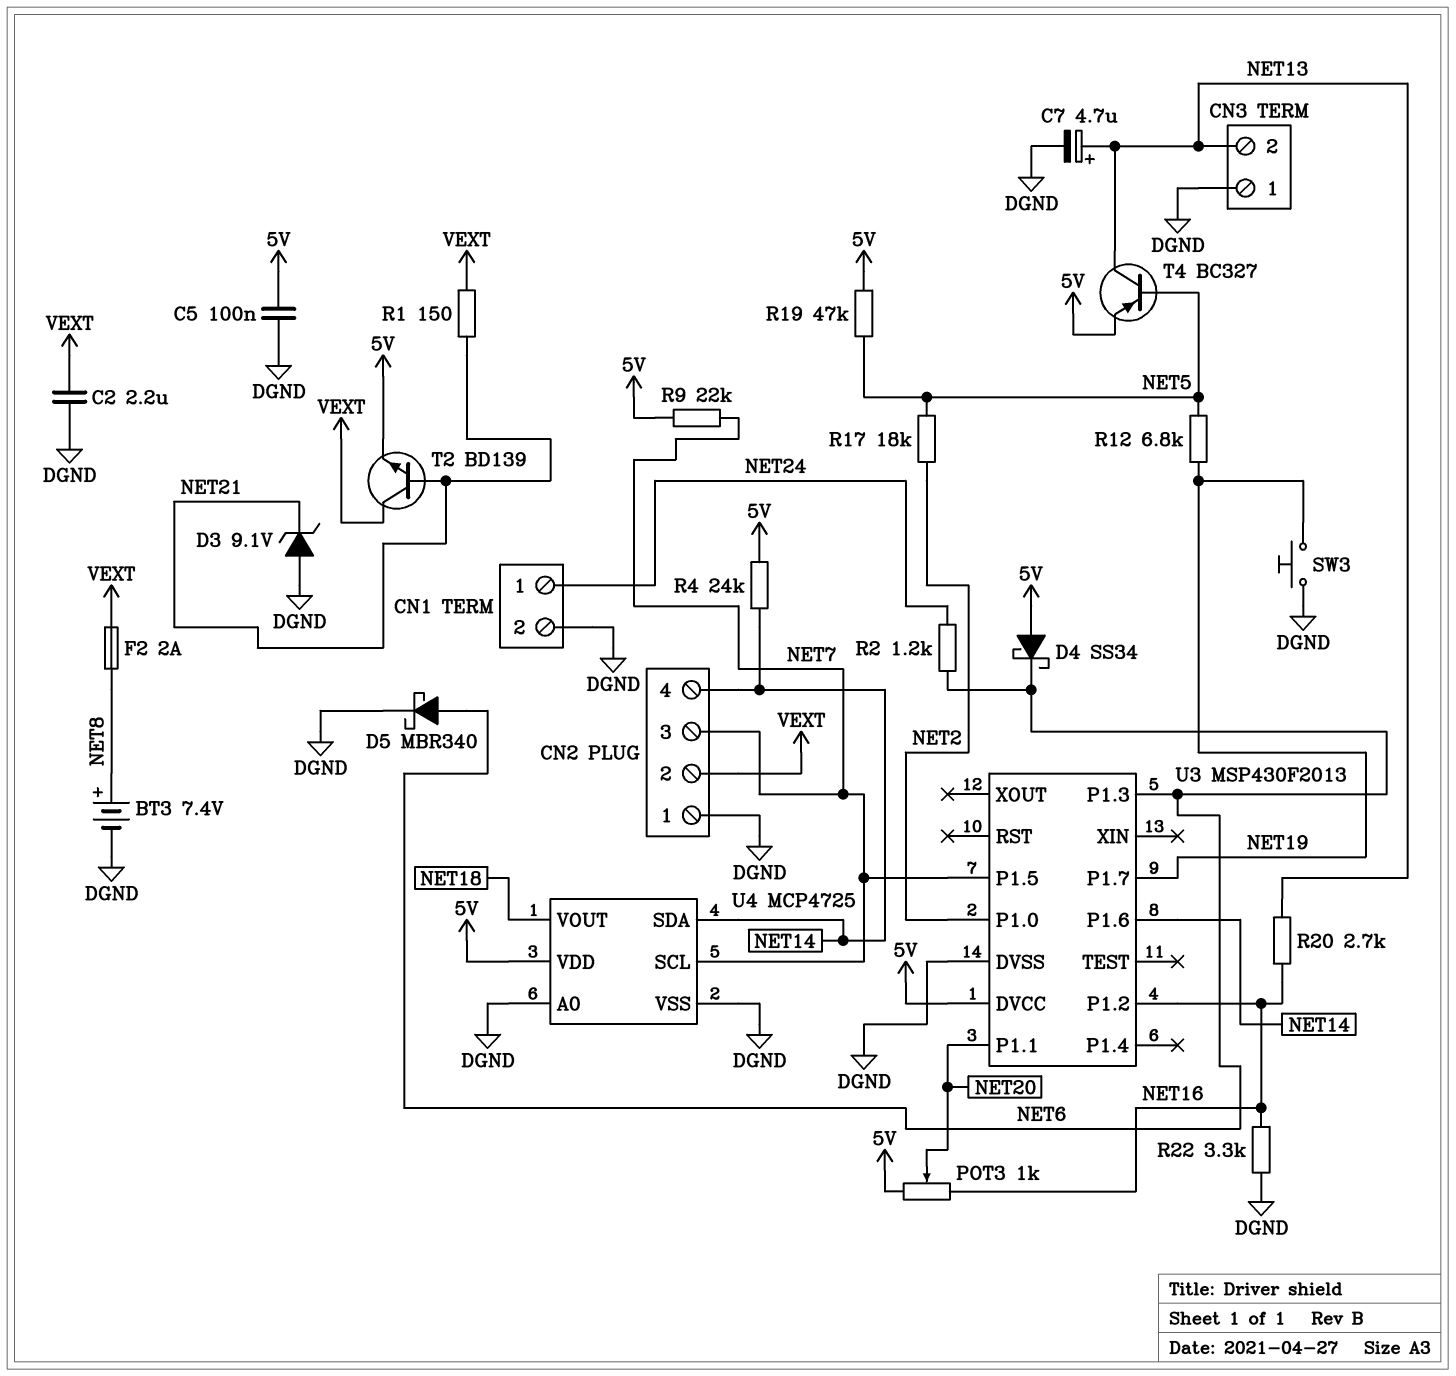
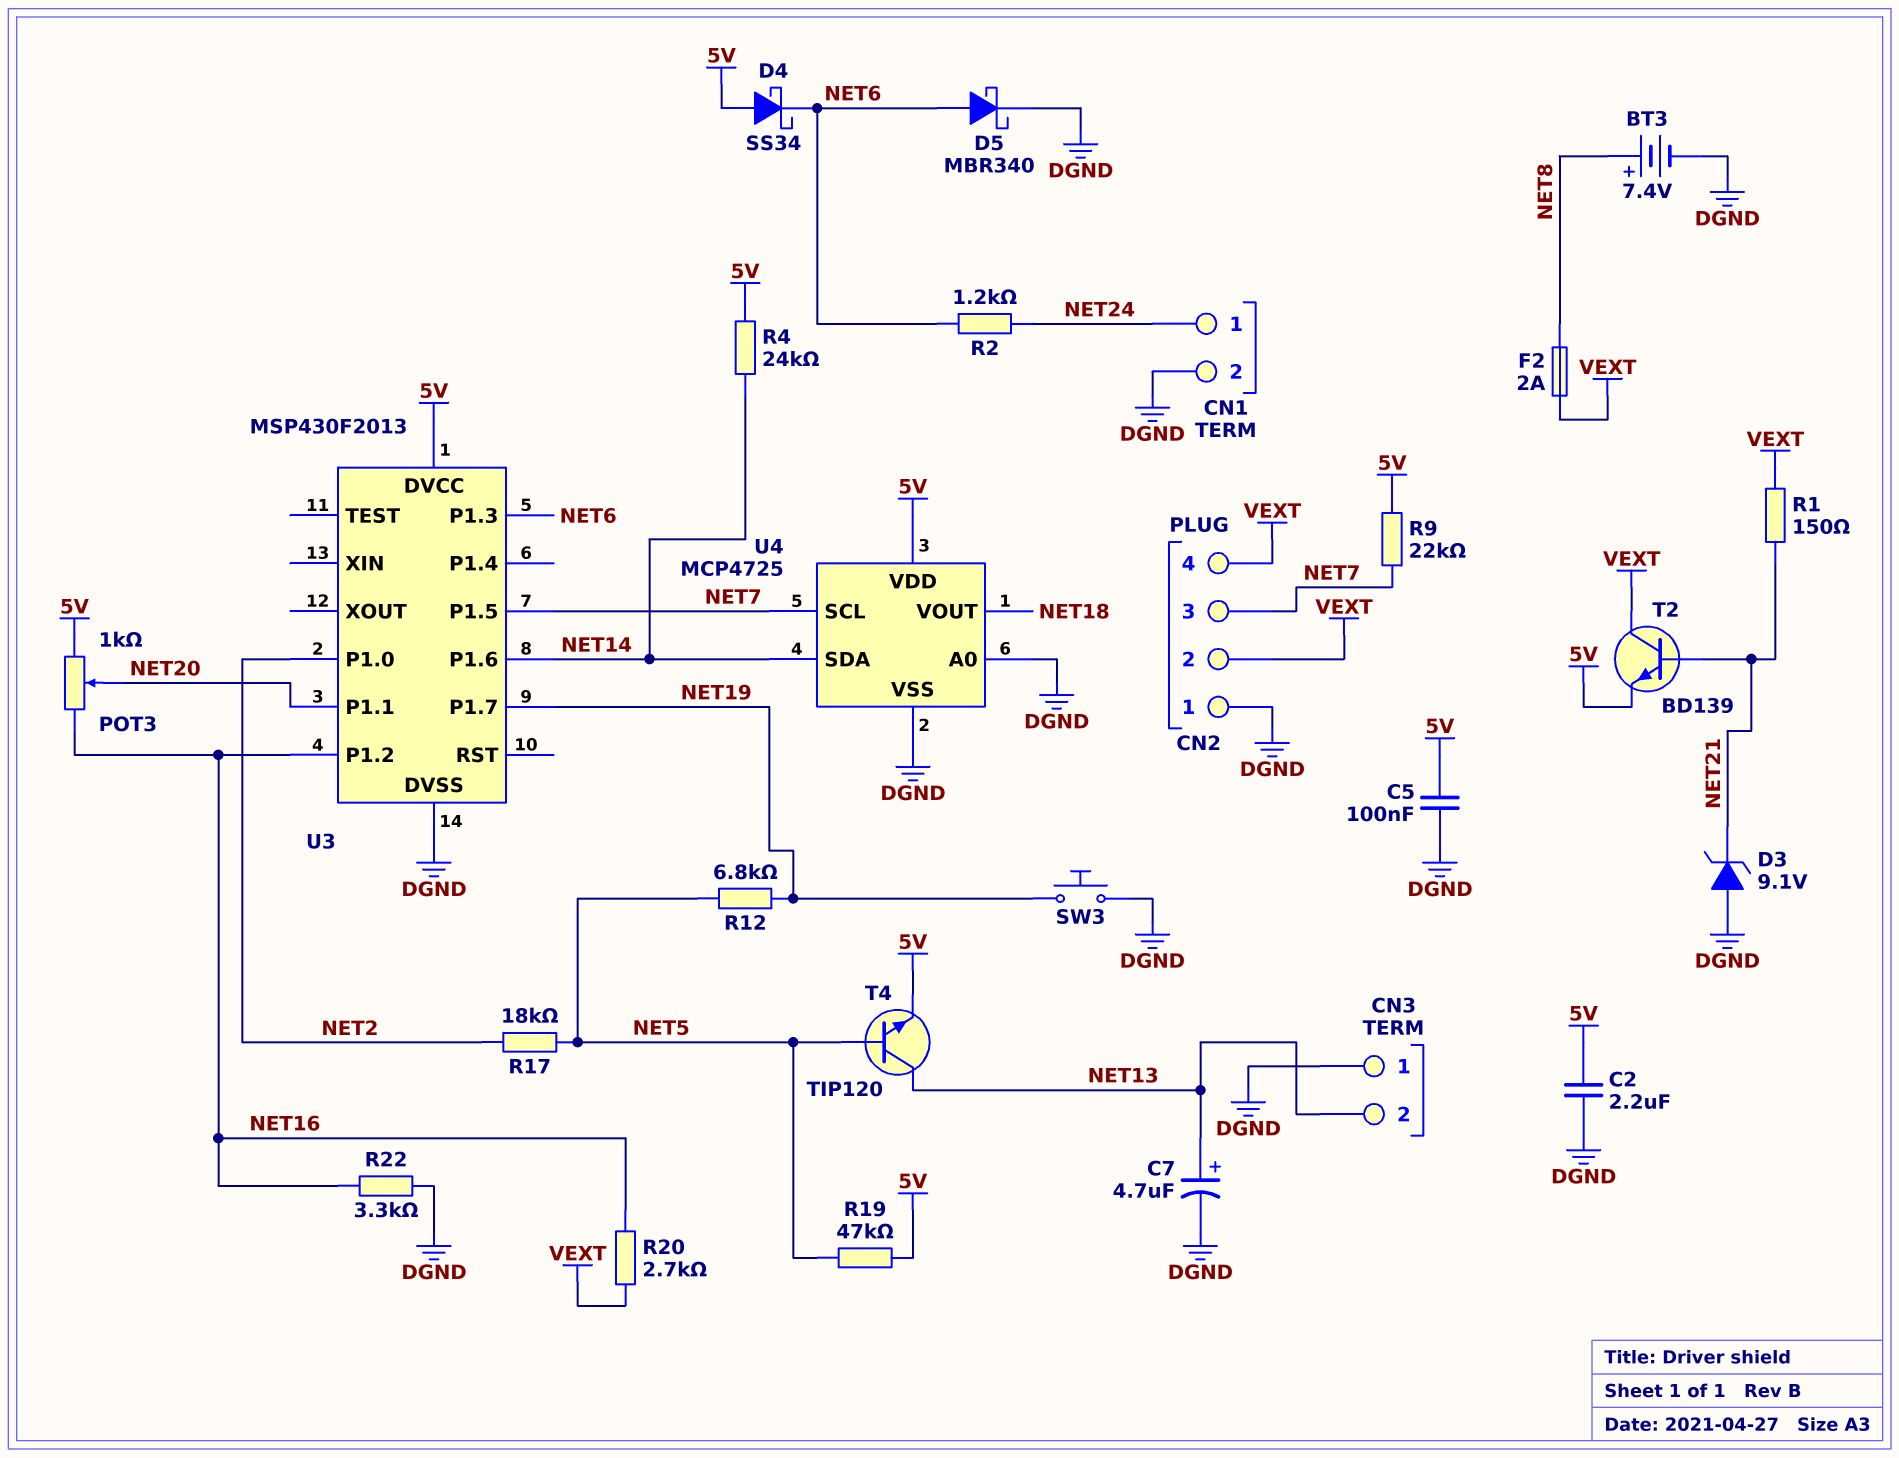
C2: 2.2uF (DGND, VEXT) -> 2.2uF (5V, DGND)
CN2 pin 4: NET14 -> VEXT
R20: 2.7k (NET13, NET16) -> 2.7k (NET16, VEXT)
T4: PNP BC327 (B NET5, C NET13, E 5V) -> NPN TIP120 (B NET5, C NET13, E 5V)

